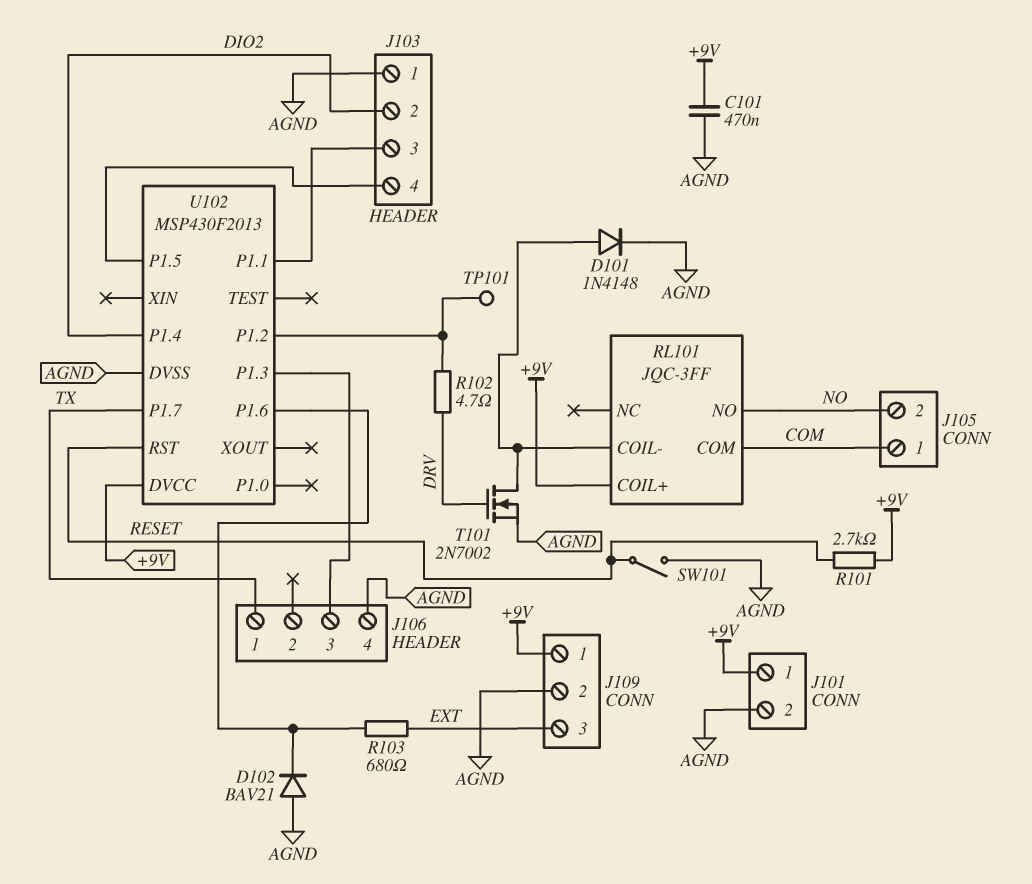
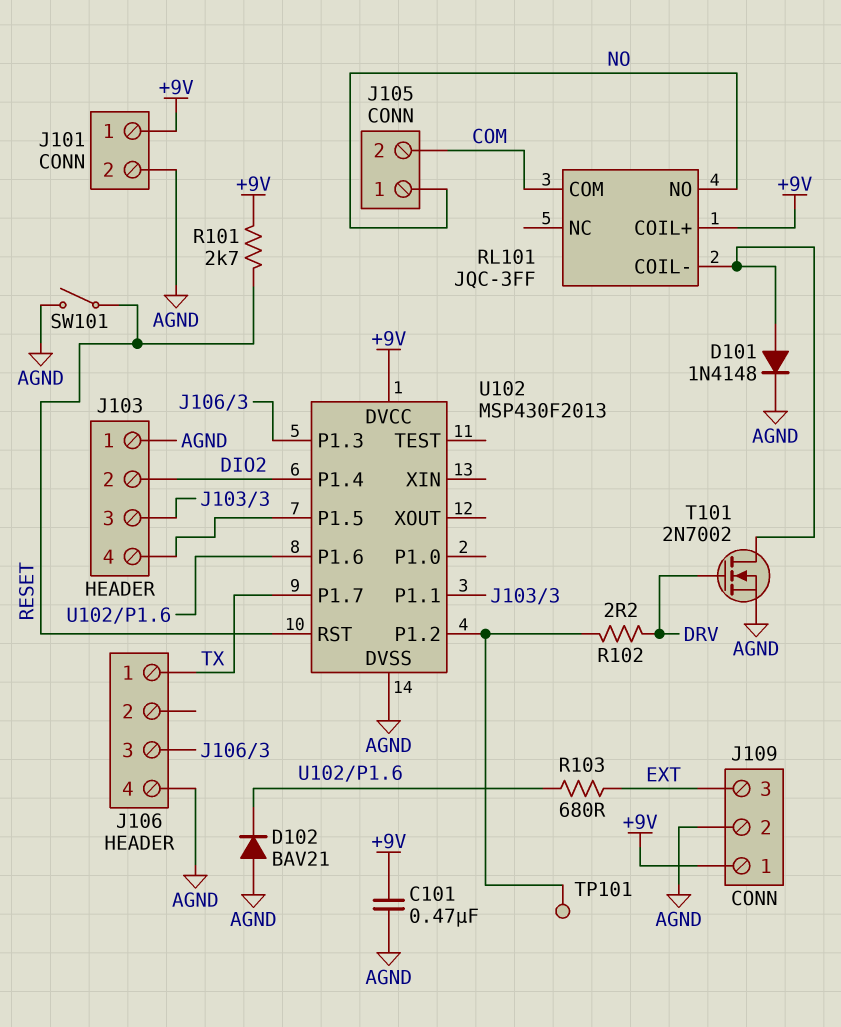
J105 pin 1: COM -> NO
J105 pin 2: NO -> COM
R102: 4.7 (DRV, U102/P1.2) -> 2.2 (DRV, U102/P1.2)

